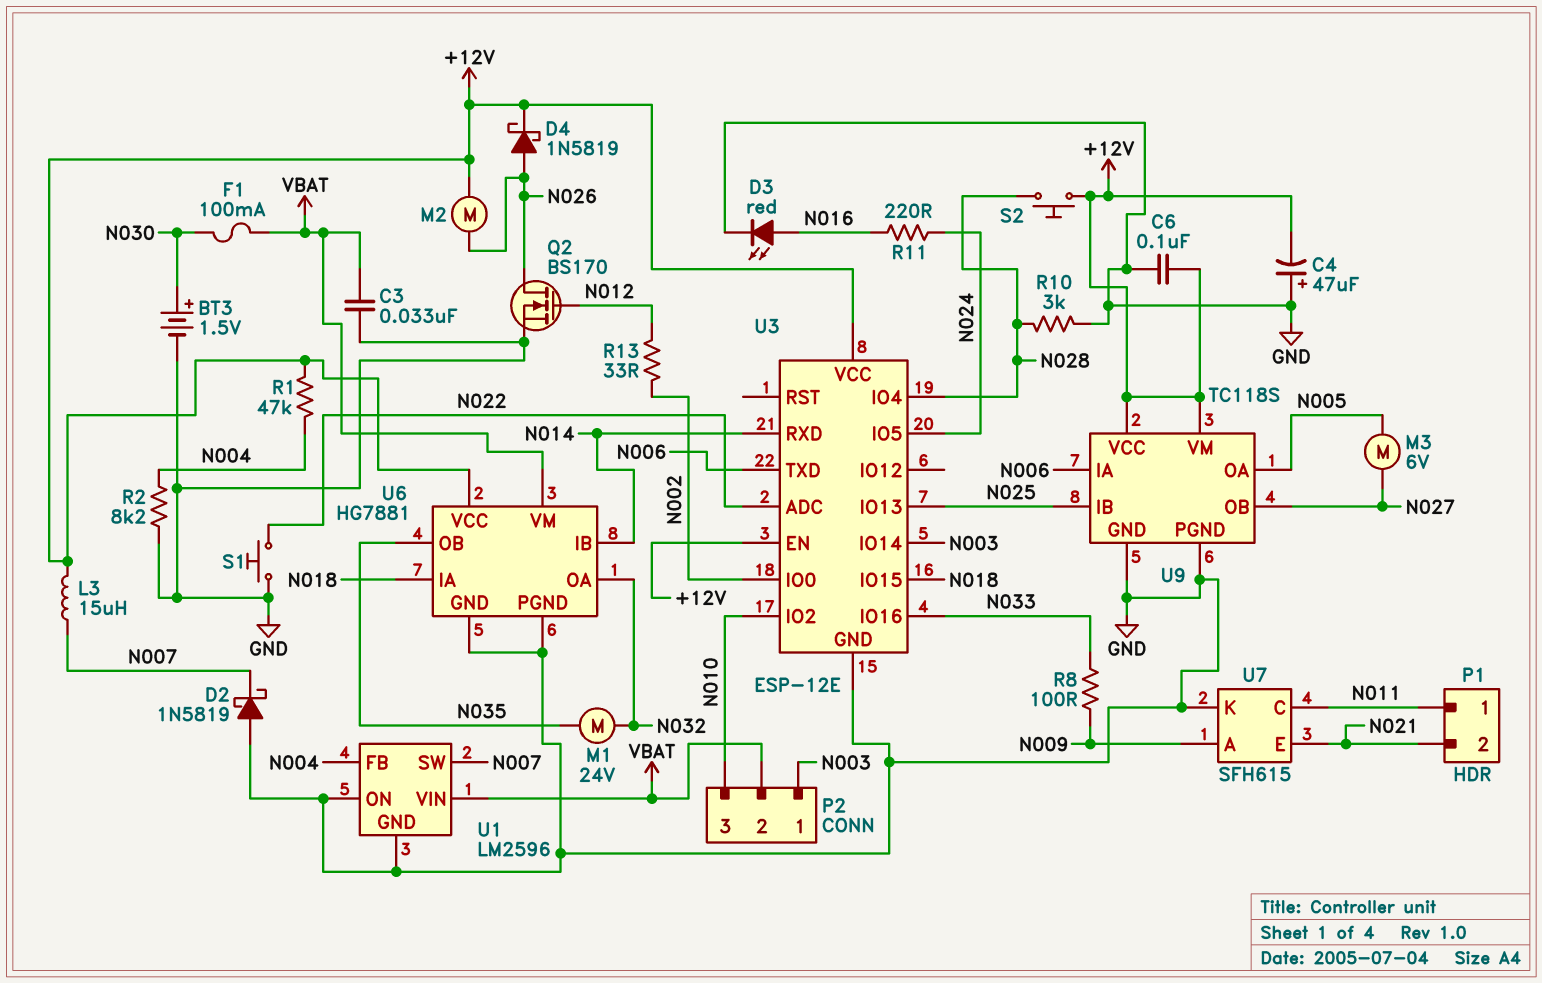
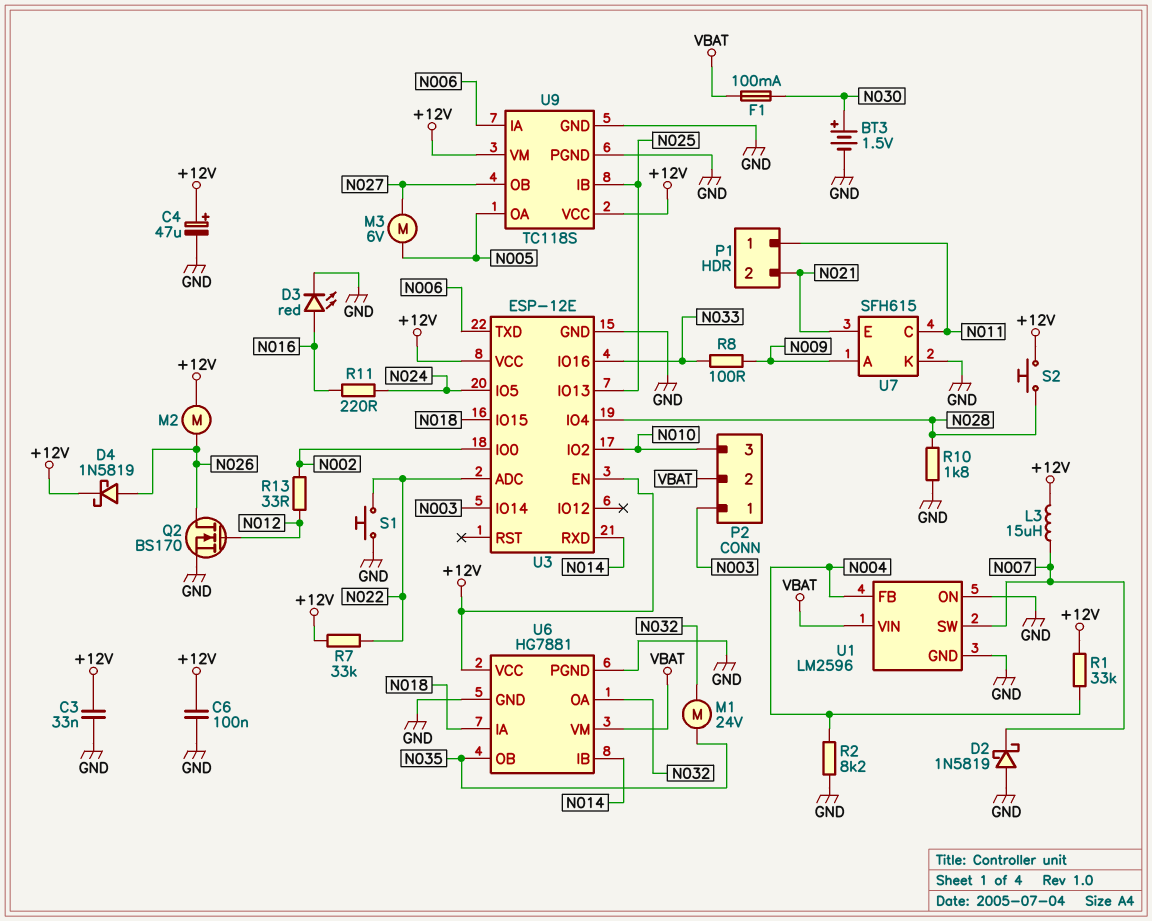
C3: 33nF (GND, VBAT) -> 33nF (+12V, GND)
C4: 47uF (plus GND, minus +12V) -> 47uF (plus +12V, minus GND)
R1: 47k (+12V, N004) -> 33k (+12V, N004)
R7: none -> 33k (+12V, N022)
R10: 3k (GND, N028) -> 1.8k (GND, N028)

